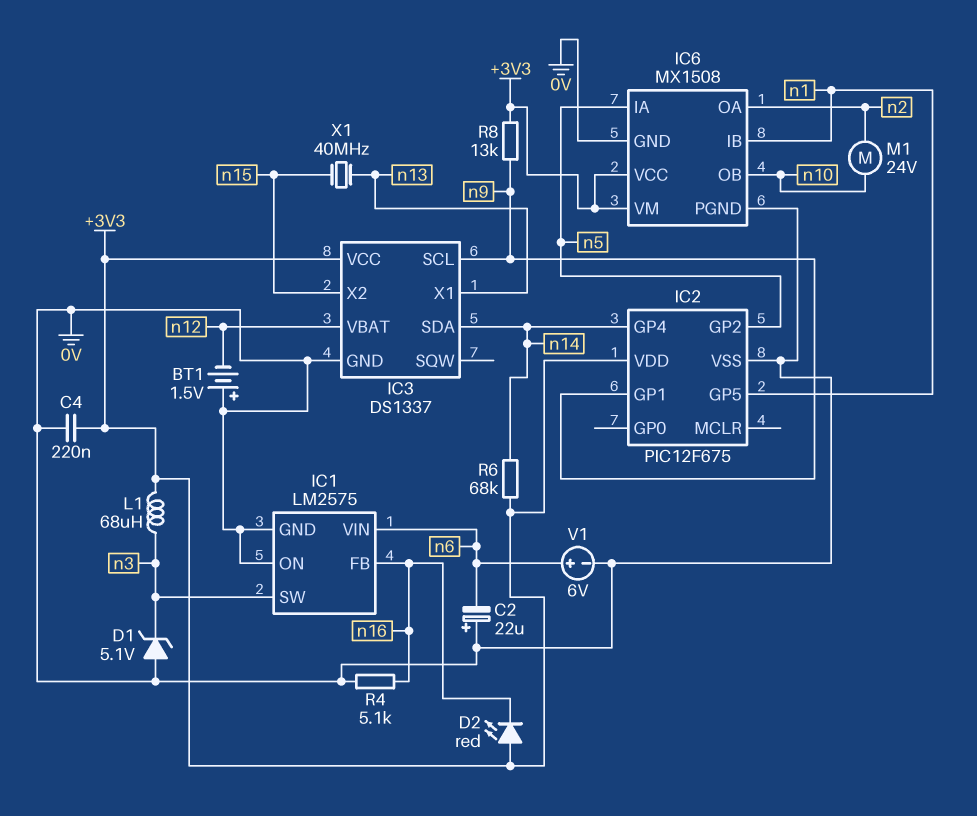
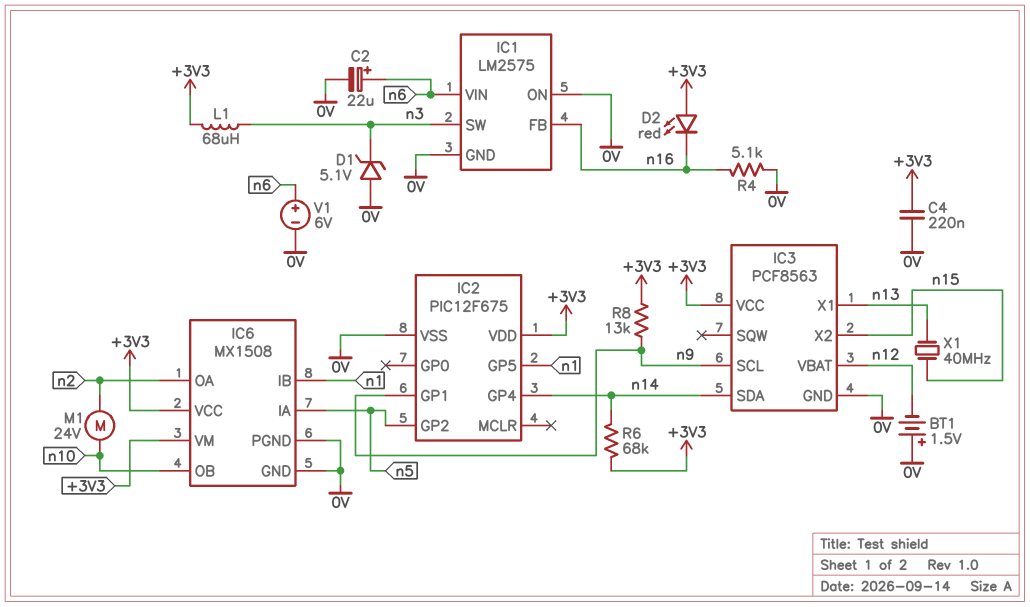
C2: 22uF (plus 0V, minus n6) -> 22uF (plus n6, minus 0V)
IC3: DS1337 -> PCF8563

